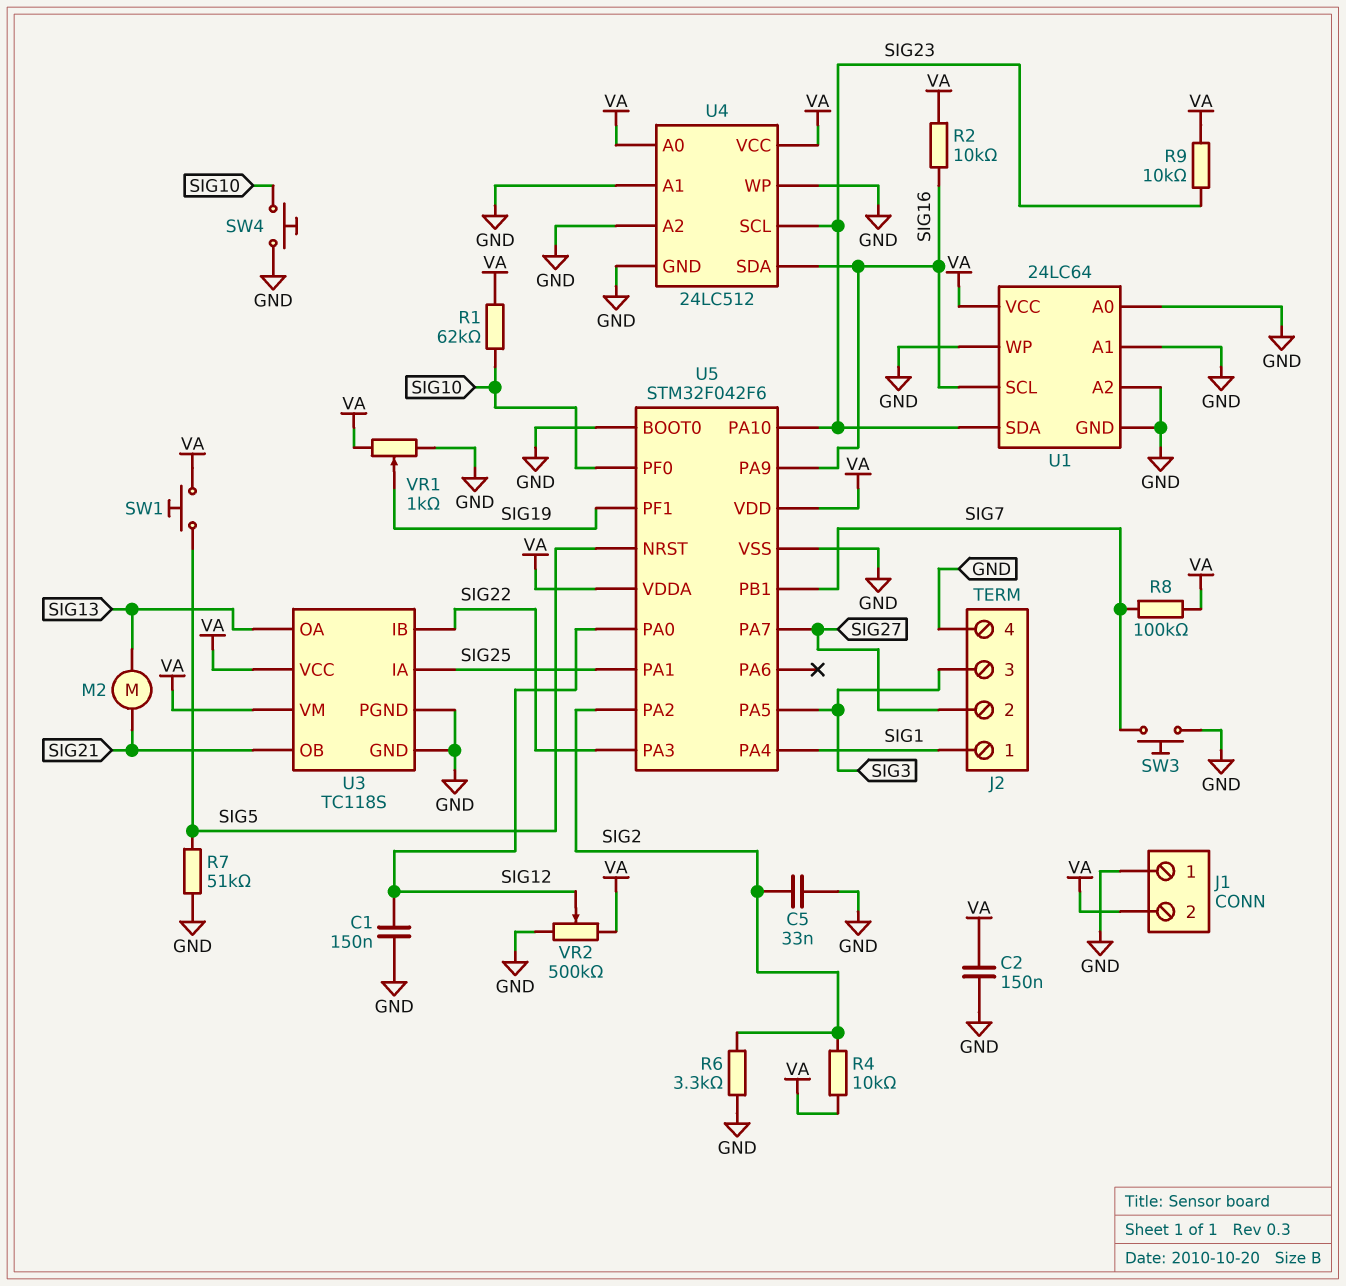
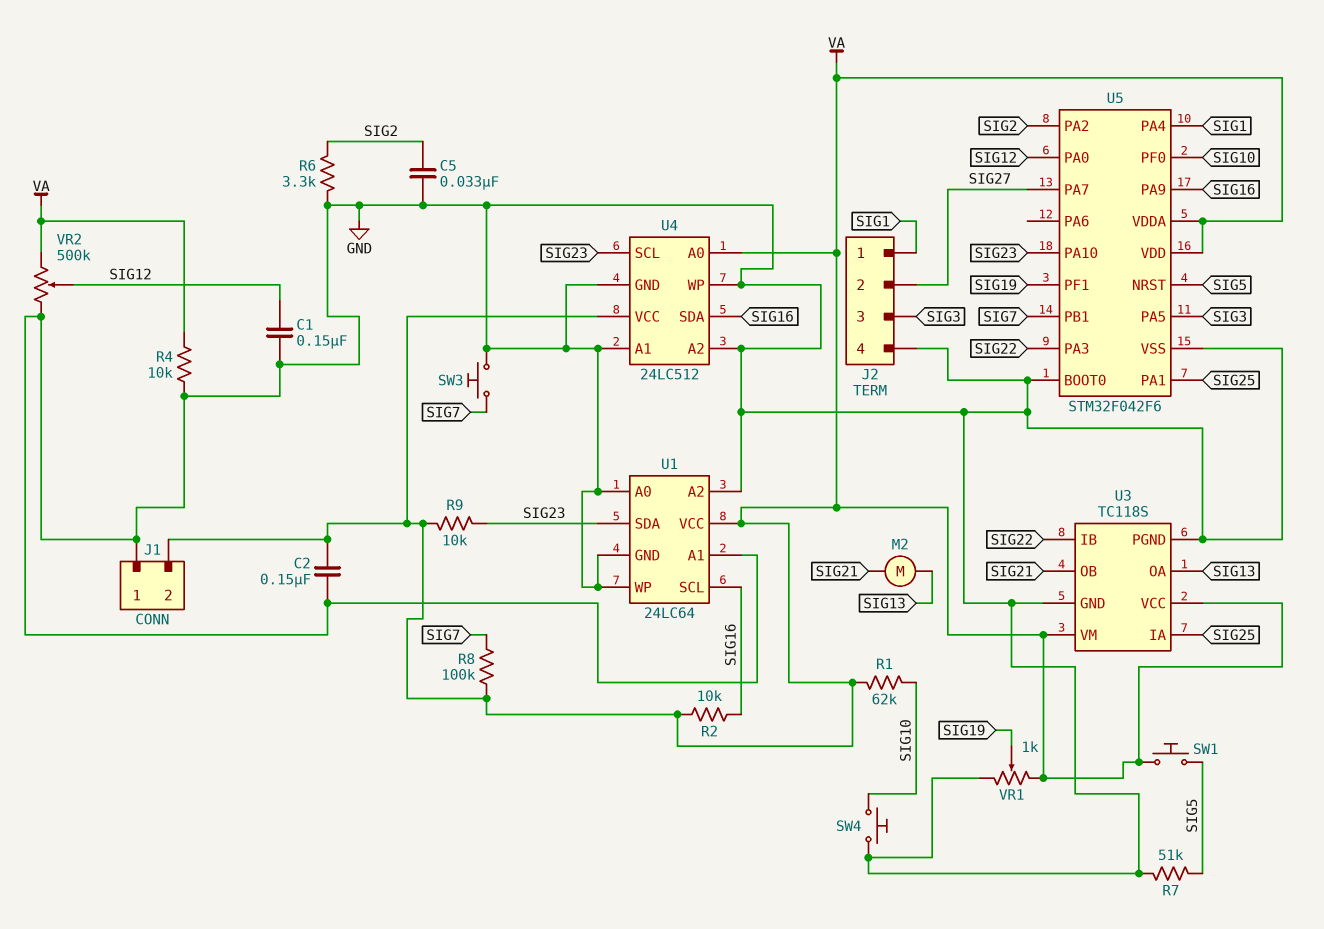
R4: 10k (SIG2, VA) -> 10k (GND, VA)

